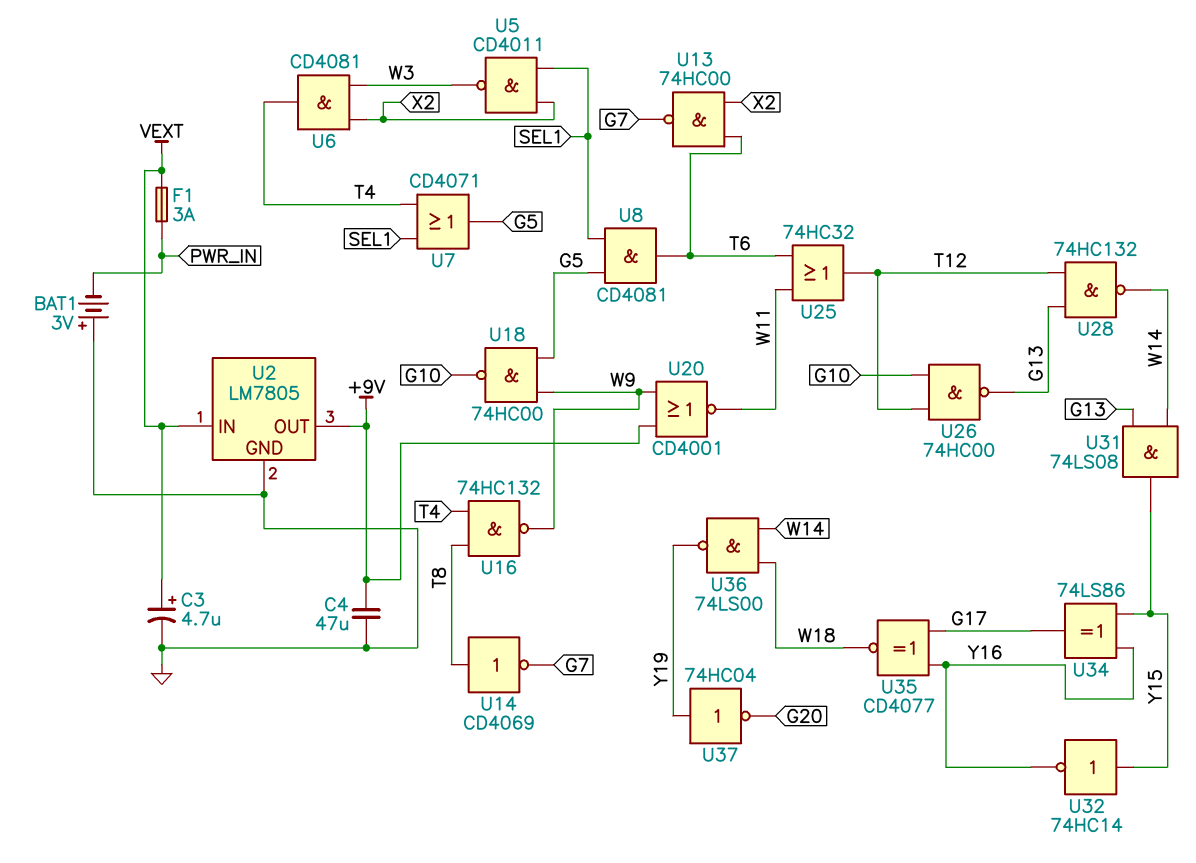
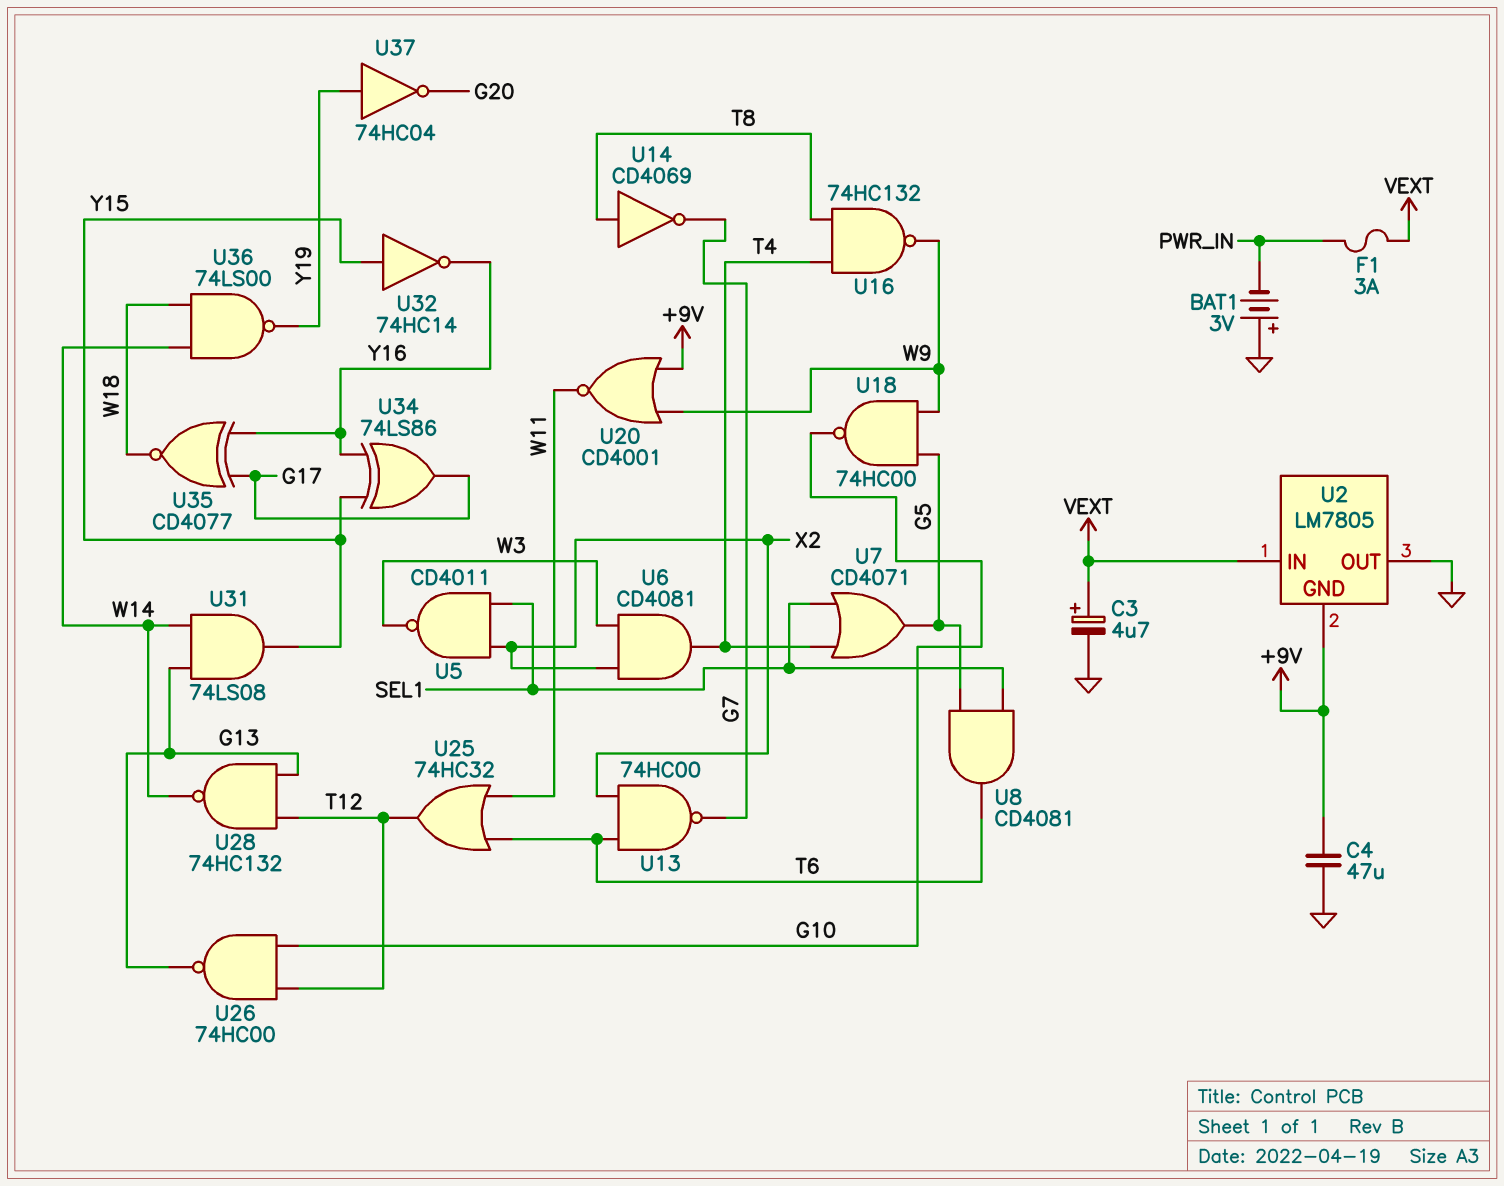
U2 pin GND: GND -> +9V
U2 pin OUT: +9V -> GND

